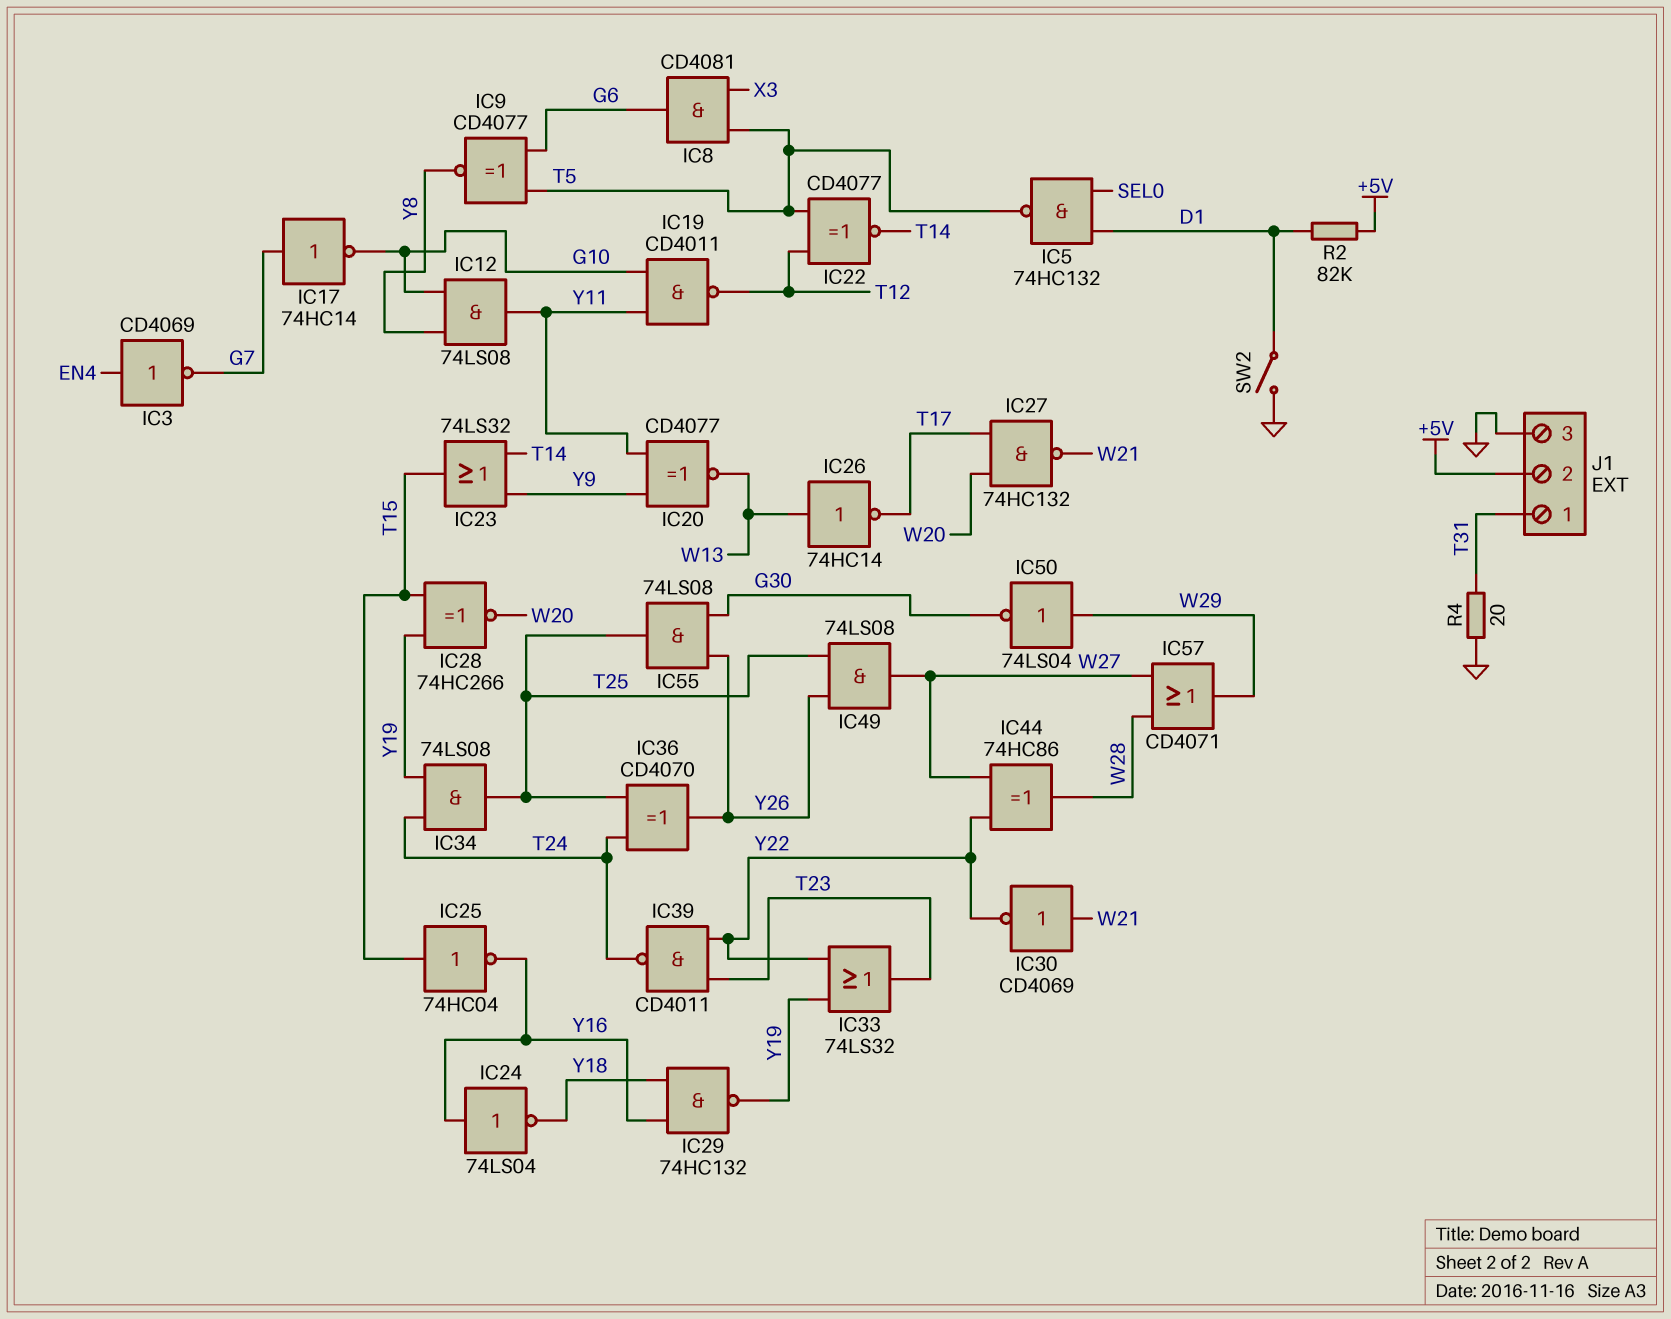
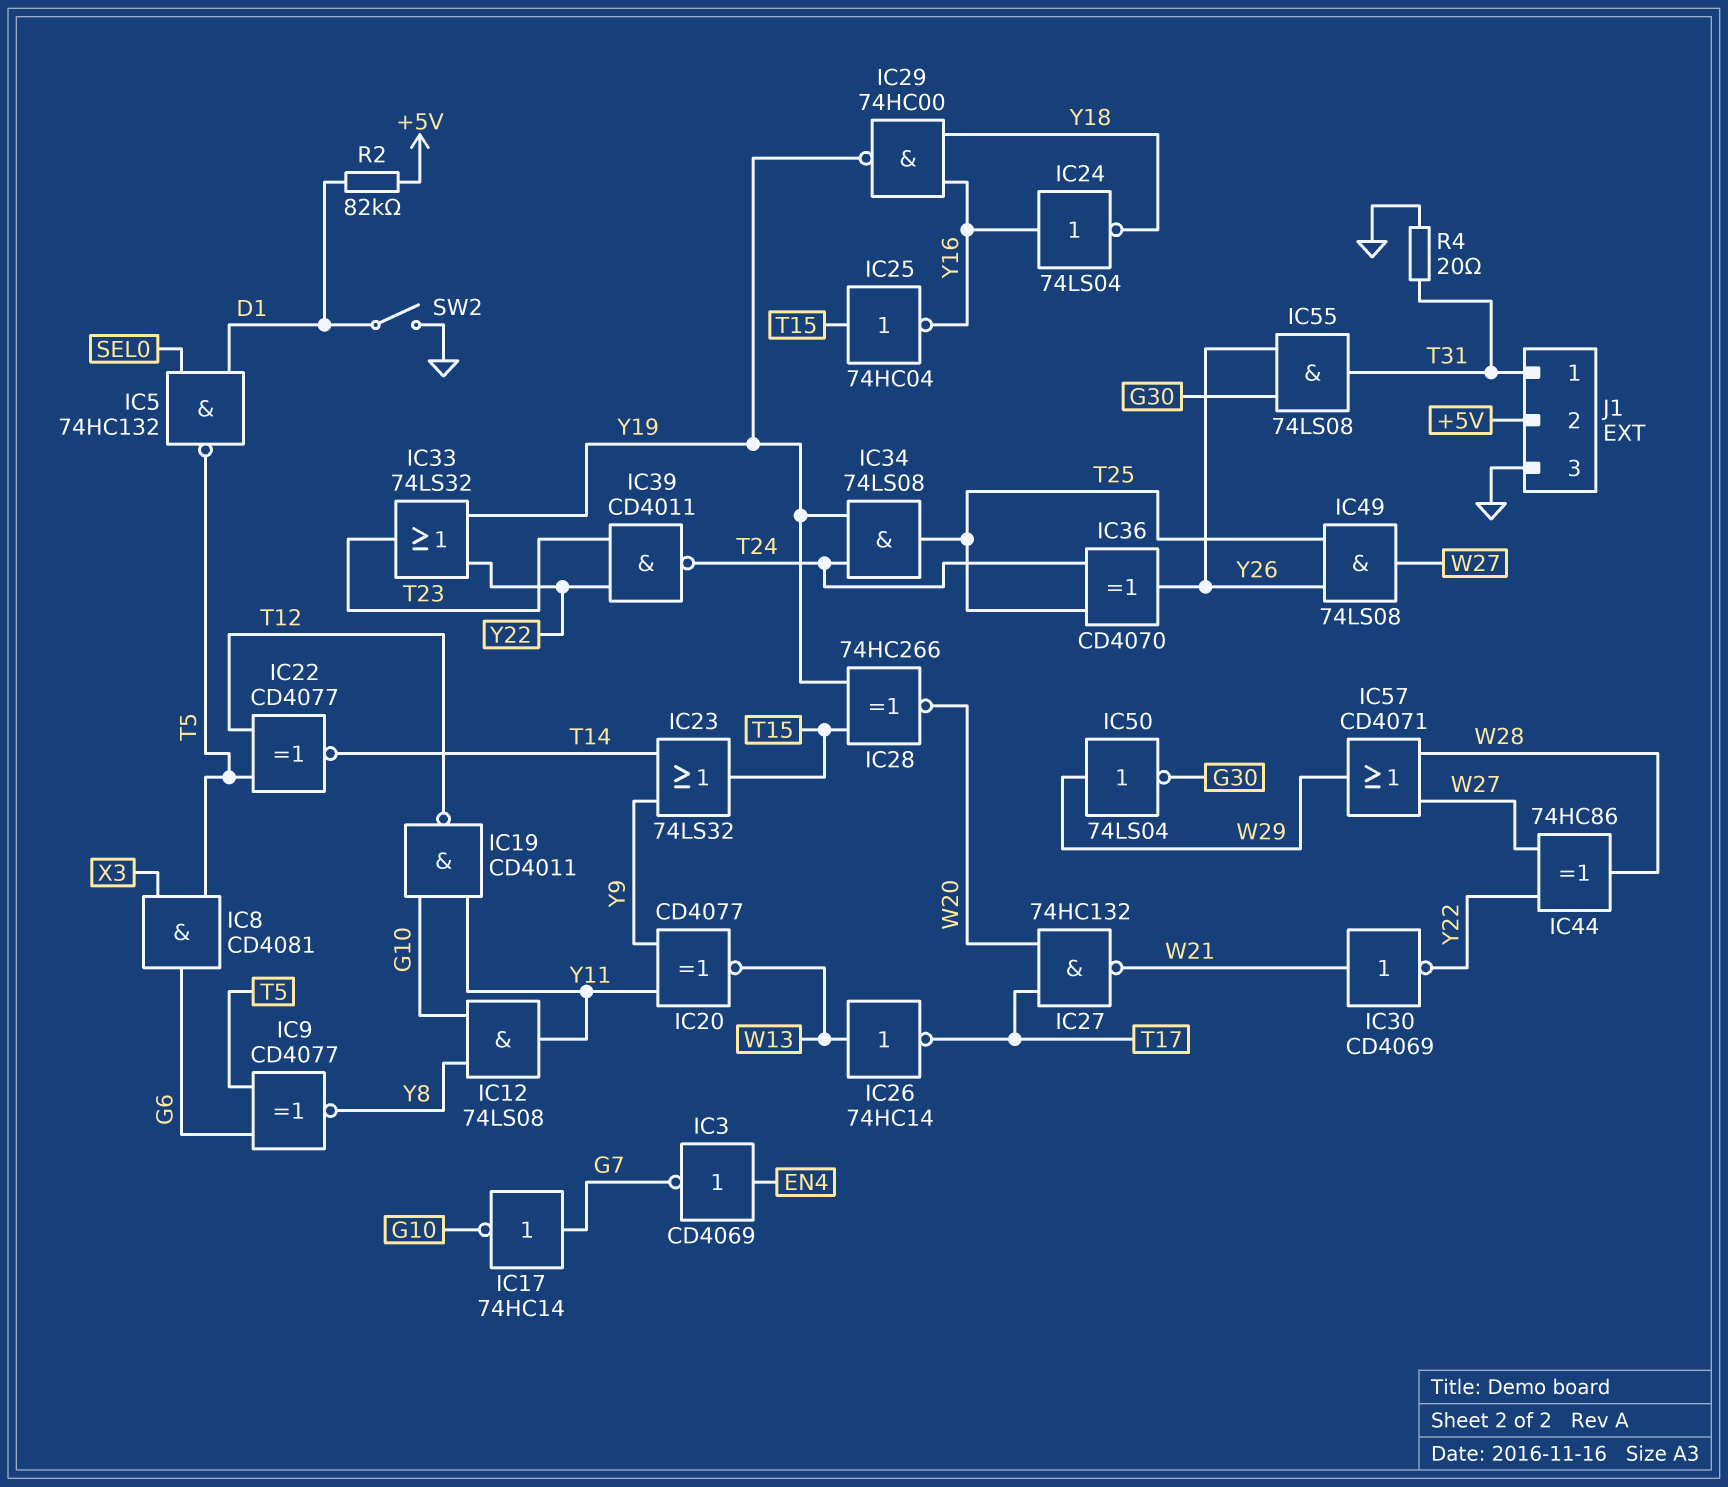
IC29: NAND 74HC132 (in Y16, in Y18, out Y19) -> NAND 74HC00 (in Y16, in Y18, out Y19)
IC55: AND 74LS08 (in G30, in Y26, out T25) -> AND 74LS08 (in G30, in Y26, out T31)

